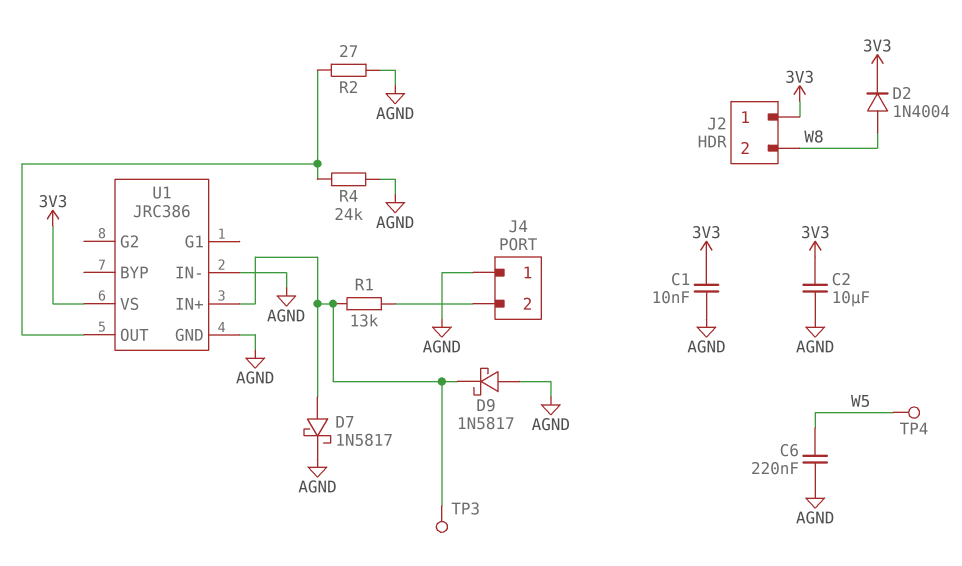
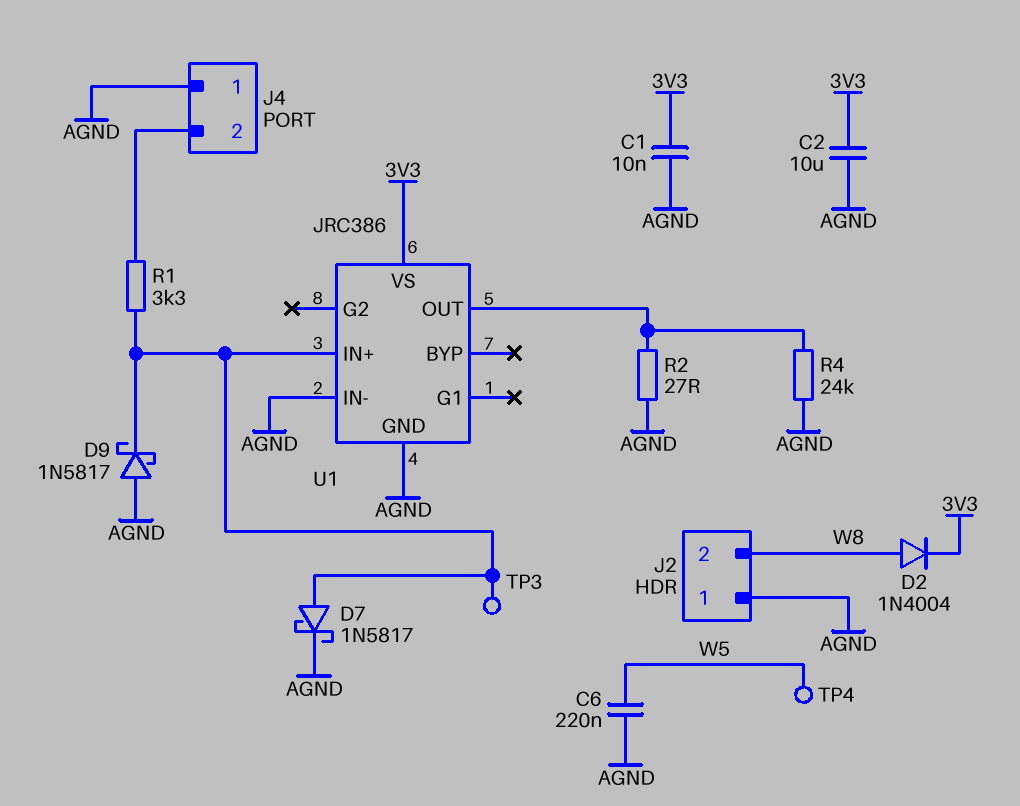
J2 pin 1: 3V3 -> AGND
R1: 13k (J4/2, U1/IN+) -> 3.3k (J4/2, U1/IN+)

